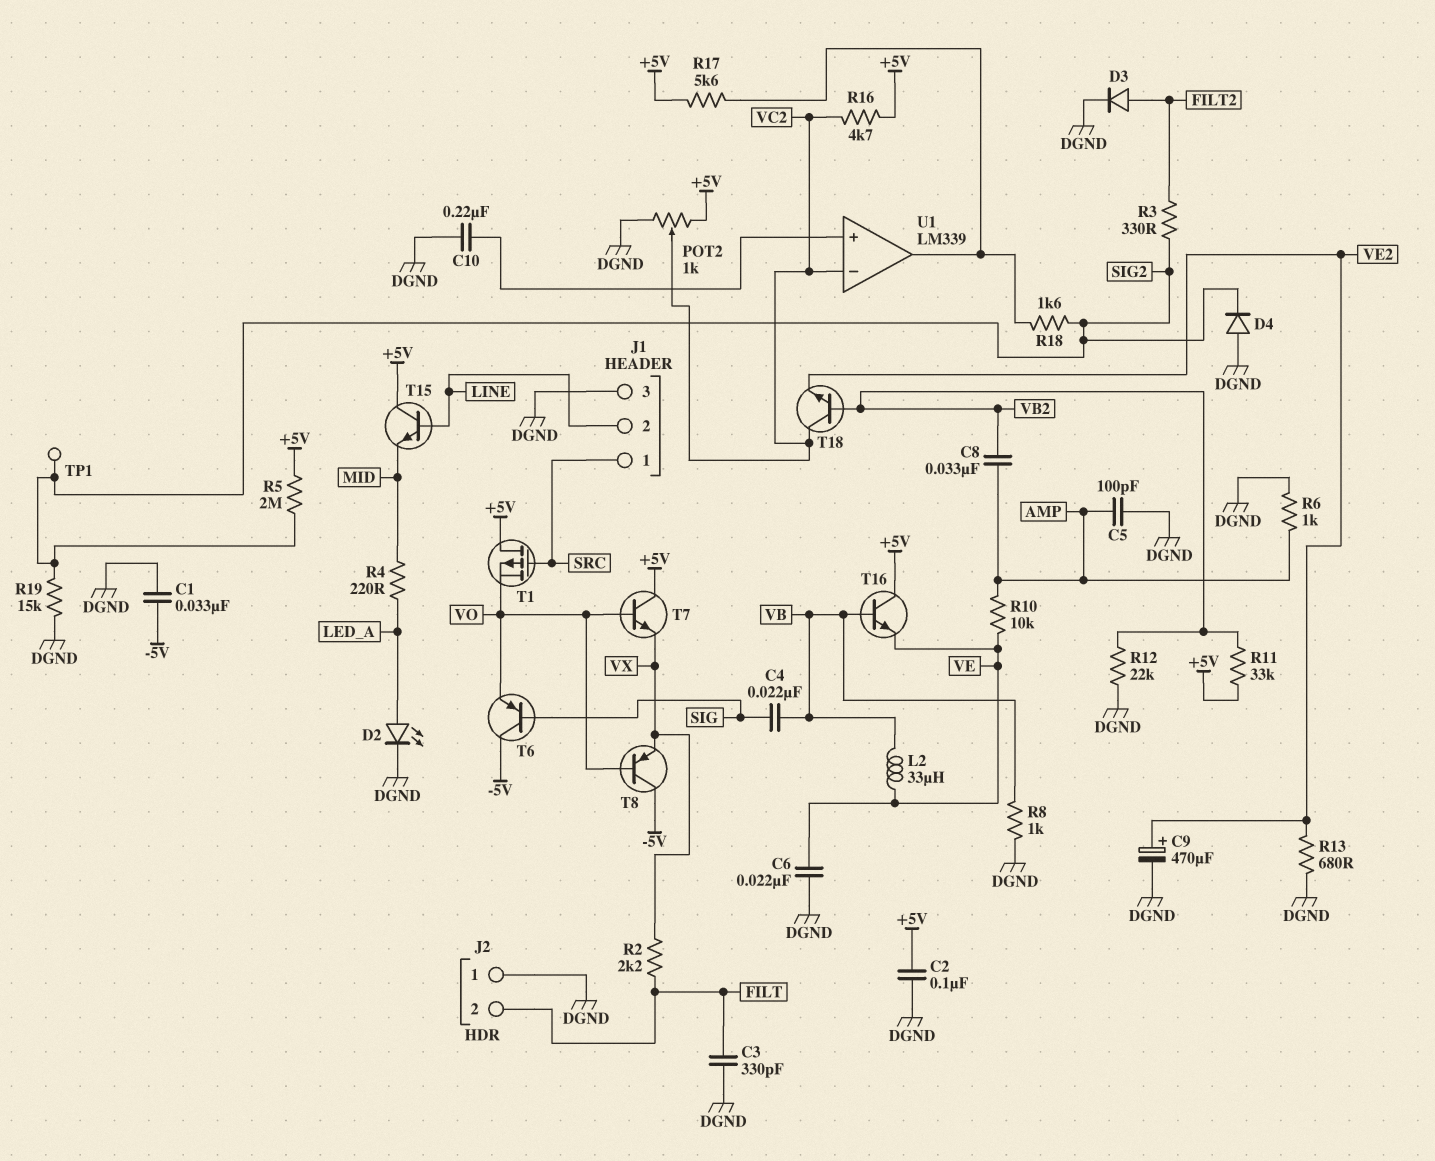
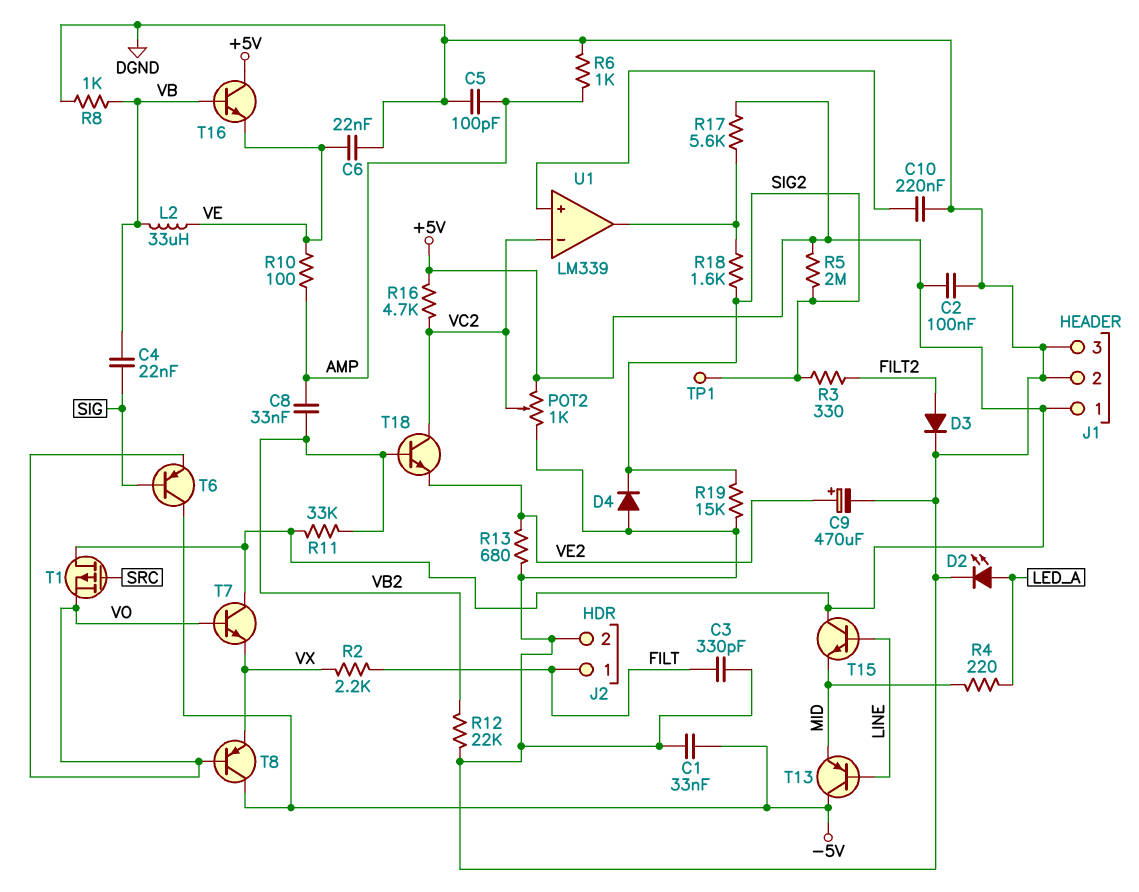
J1 pin 1: SRC -> +5V
J1 pin 2: LINE -> DGND
J2 pin 1: DGND -> FILT
J2 pin 2: FILT -> DGND
R10: 10k (AMP, VE) -> 100 (AMP, VE)
T13: none -> PNP (B LINE, C -5V, E MID)

